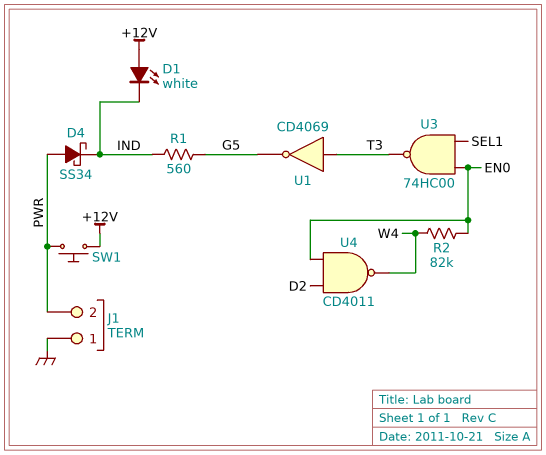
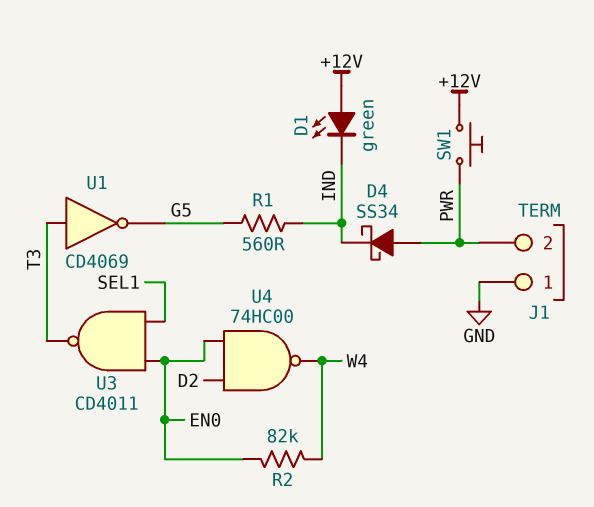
D1: LED white (A +12V, K IND) -> LED green (A +12V, K IND)
U3: NAND 74HC00 (in EN0, in SEL1, out T3) -> NAND CD4011 (in EN0, in SEL1, out T3)
U4: NAND CD4011 (in D2, in EN0, out W4) -> NAND 74HC00 (in D2, in EN0, out W4)

